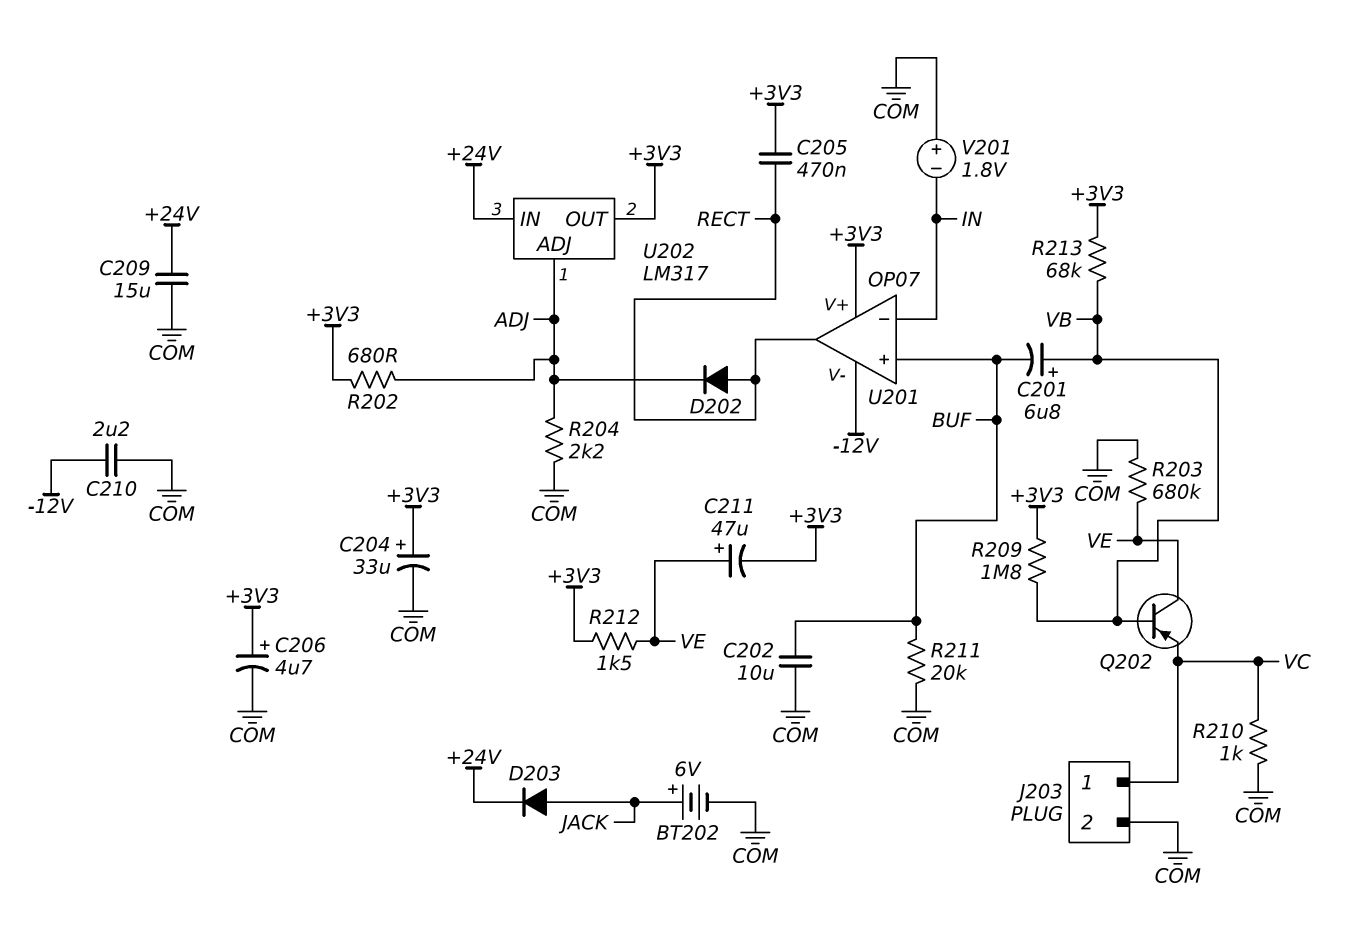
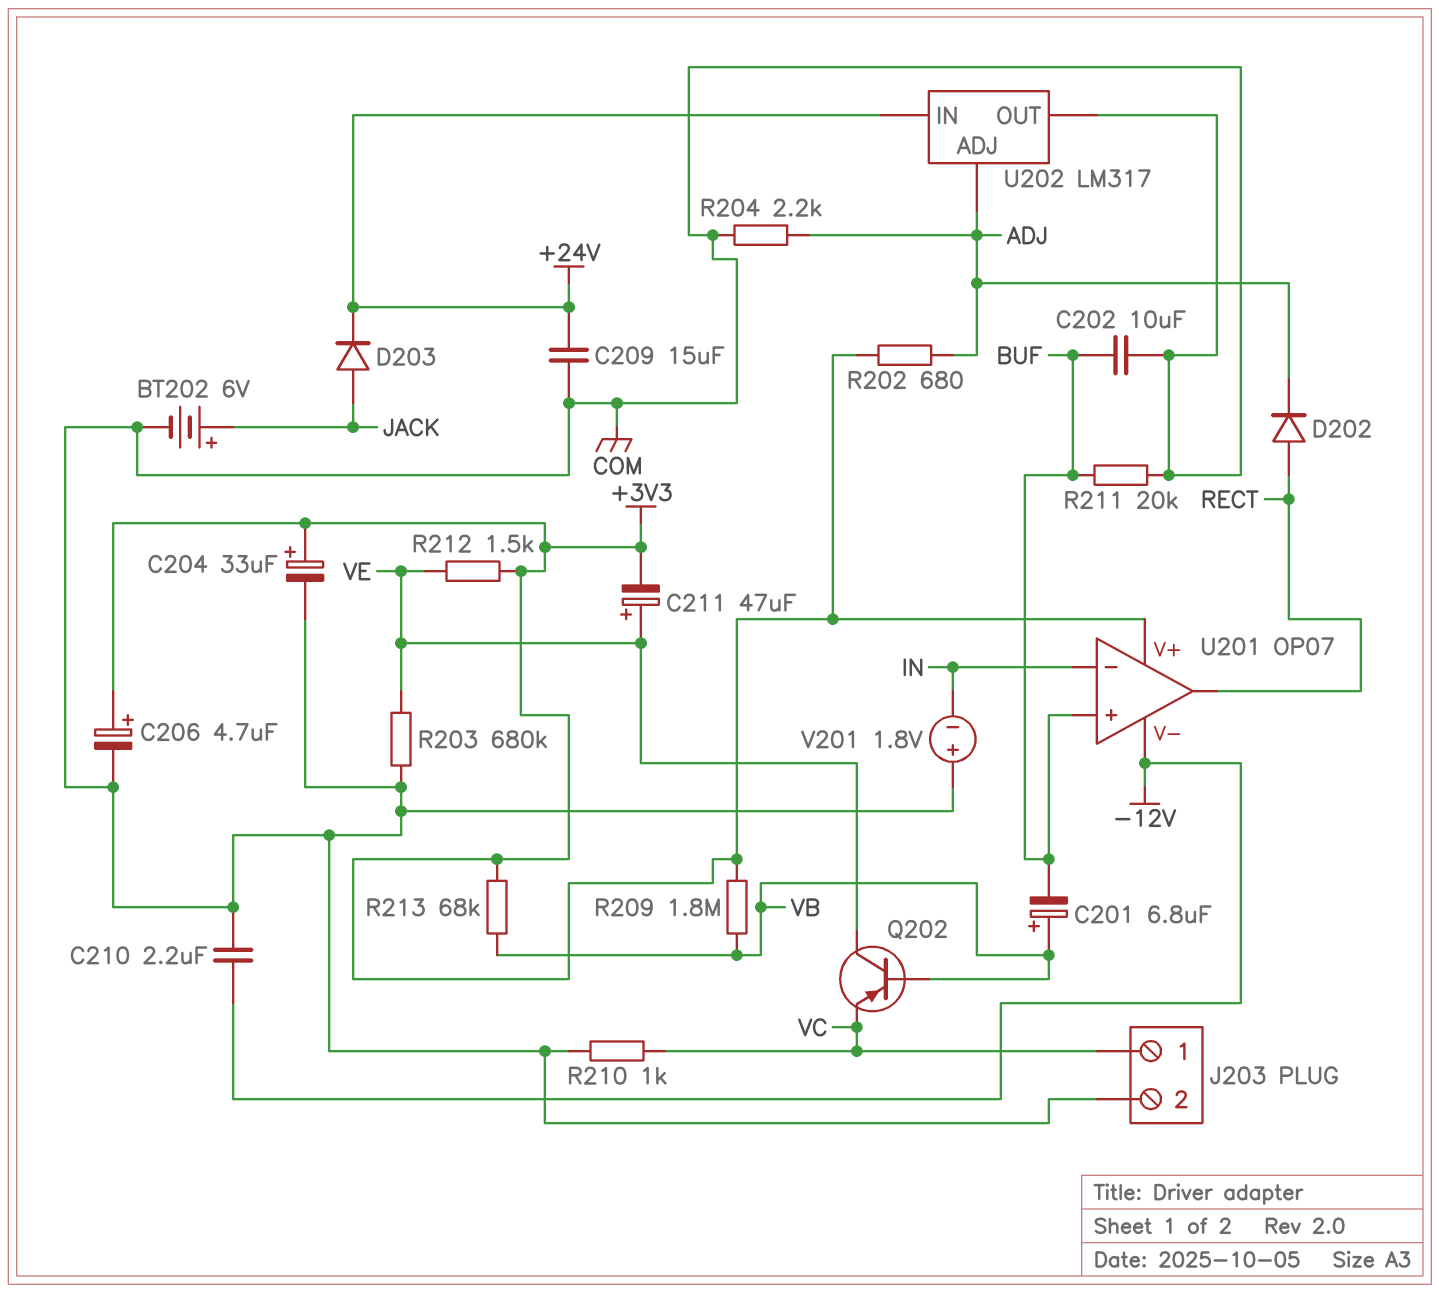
C205: 470nF (+3V3, RECT) -> none
U202 pin OUT: +3V3 -> COM

